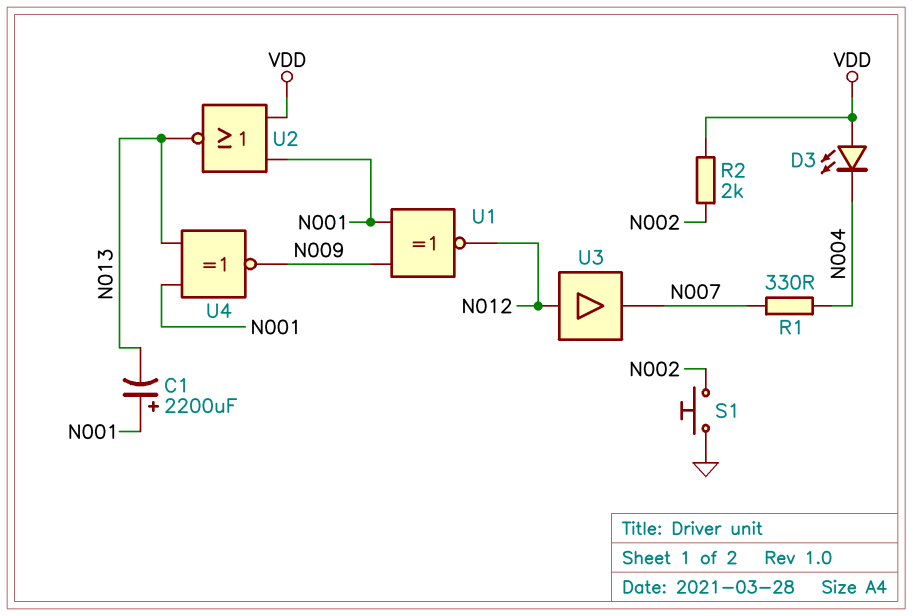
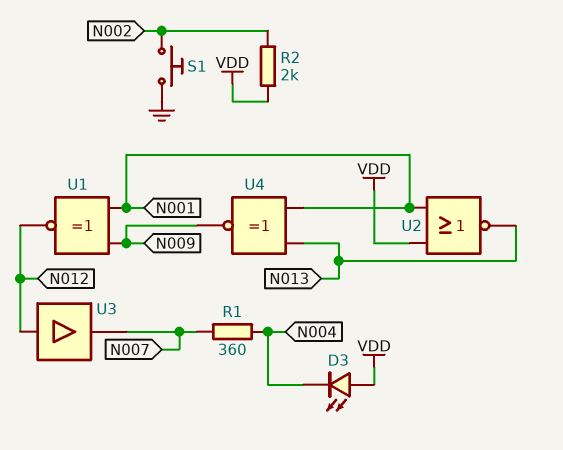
C1: 2200uF (plus N001, minus N013) -> none
R1: 330 (N004, N007) -> 360 (N004, N007)

